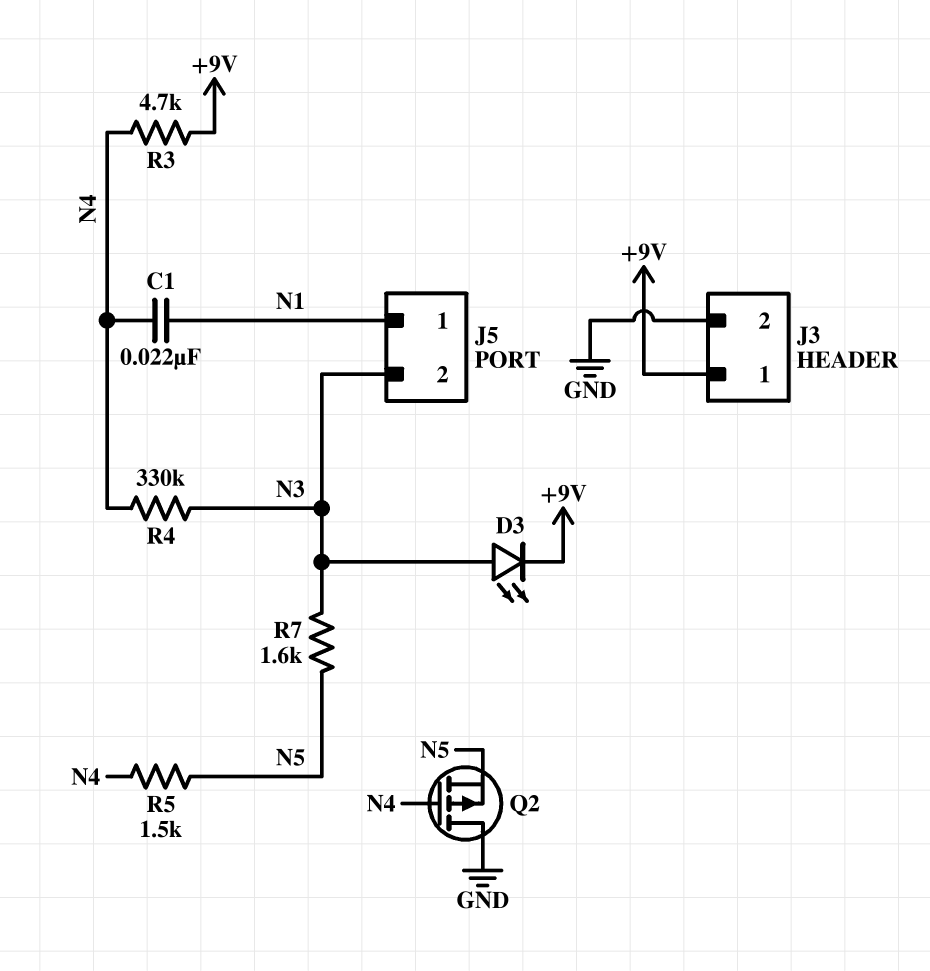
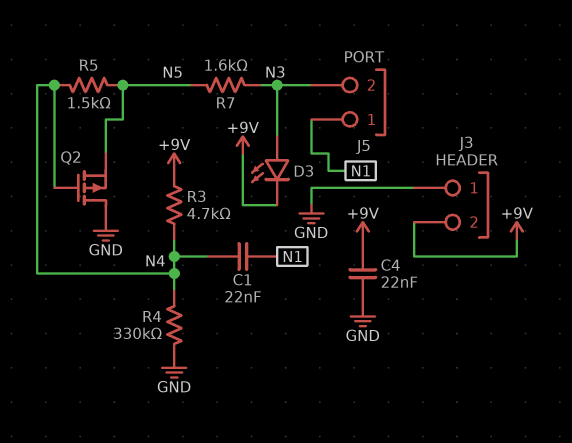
C4: none -> 22nF (+9V, GND)
J3 pin 1: +9V -> GND
J3 pin 2: GND -> +9V
R4: 330k (N3, N4) -> 330k (GND, N4)

